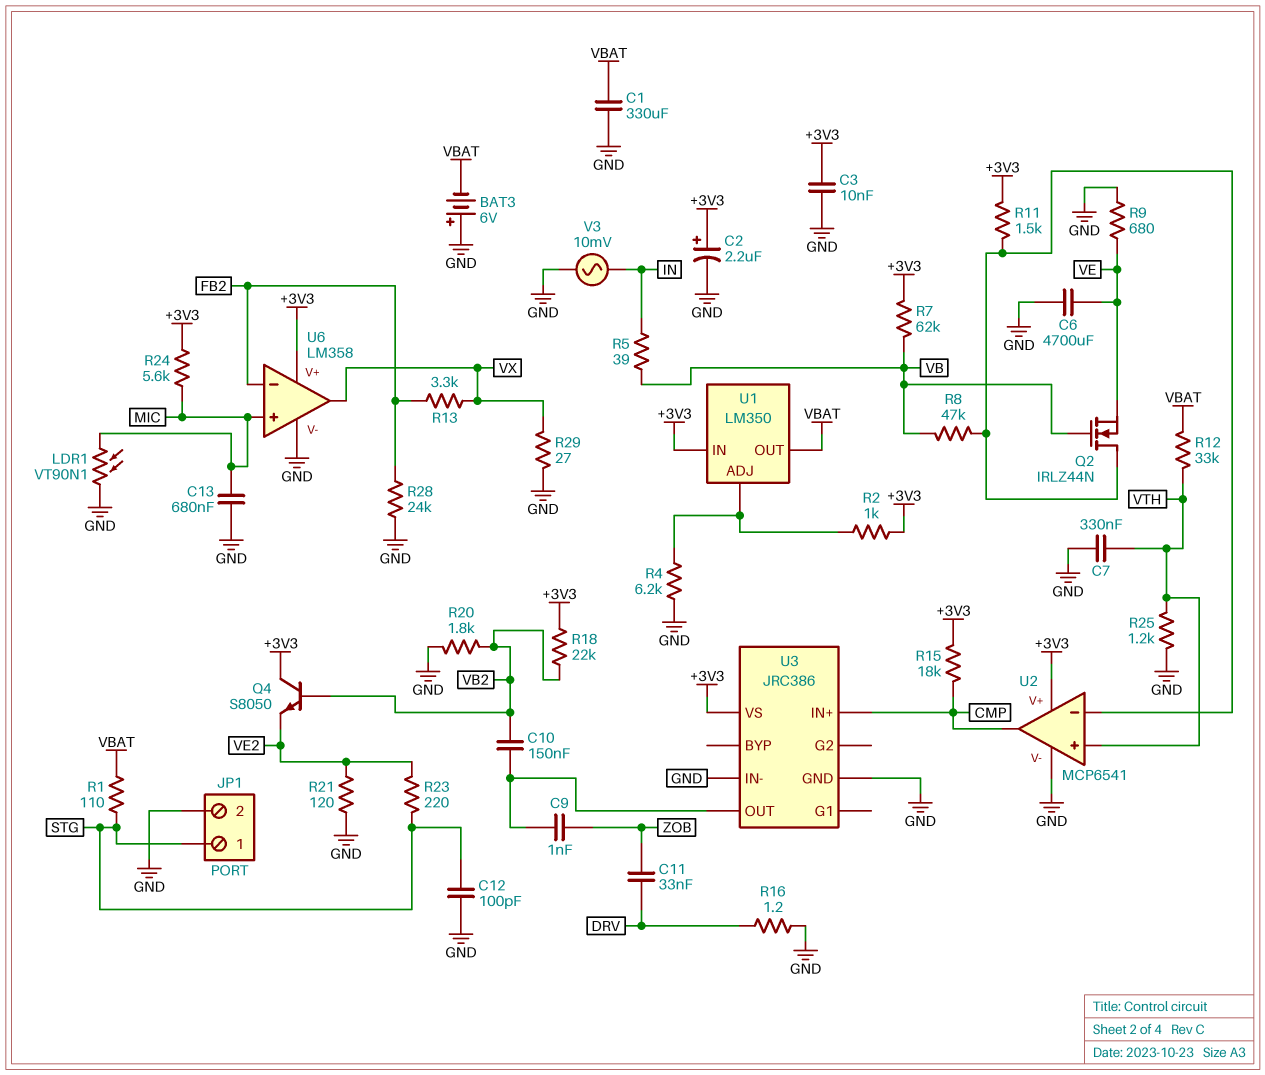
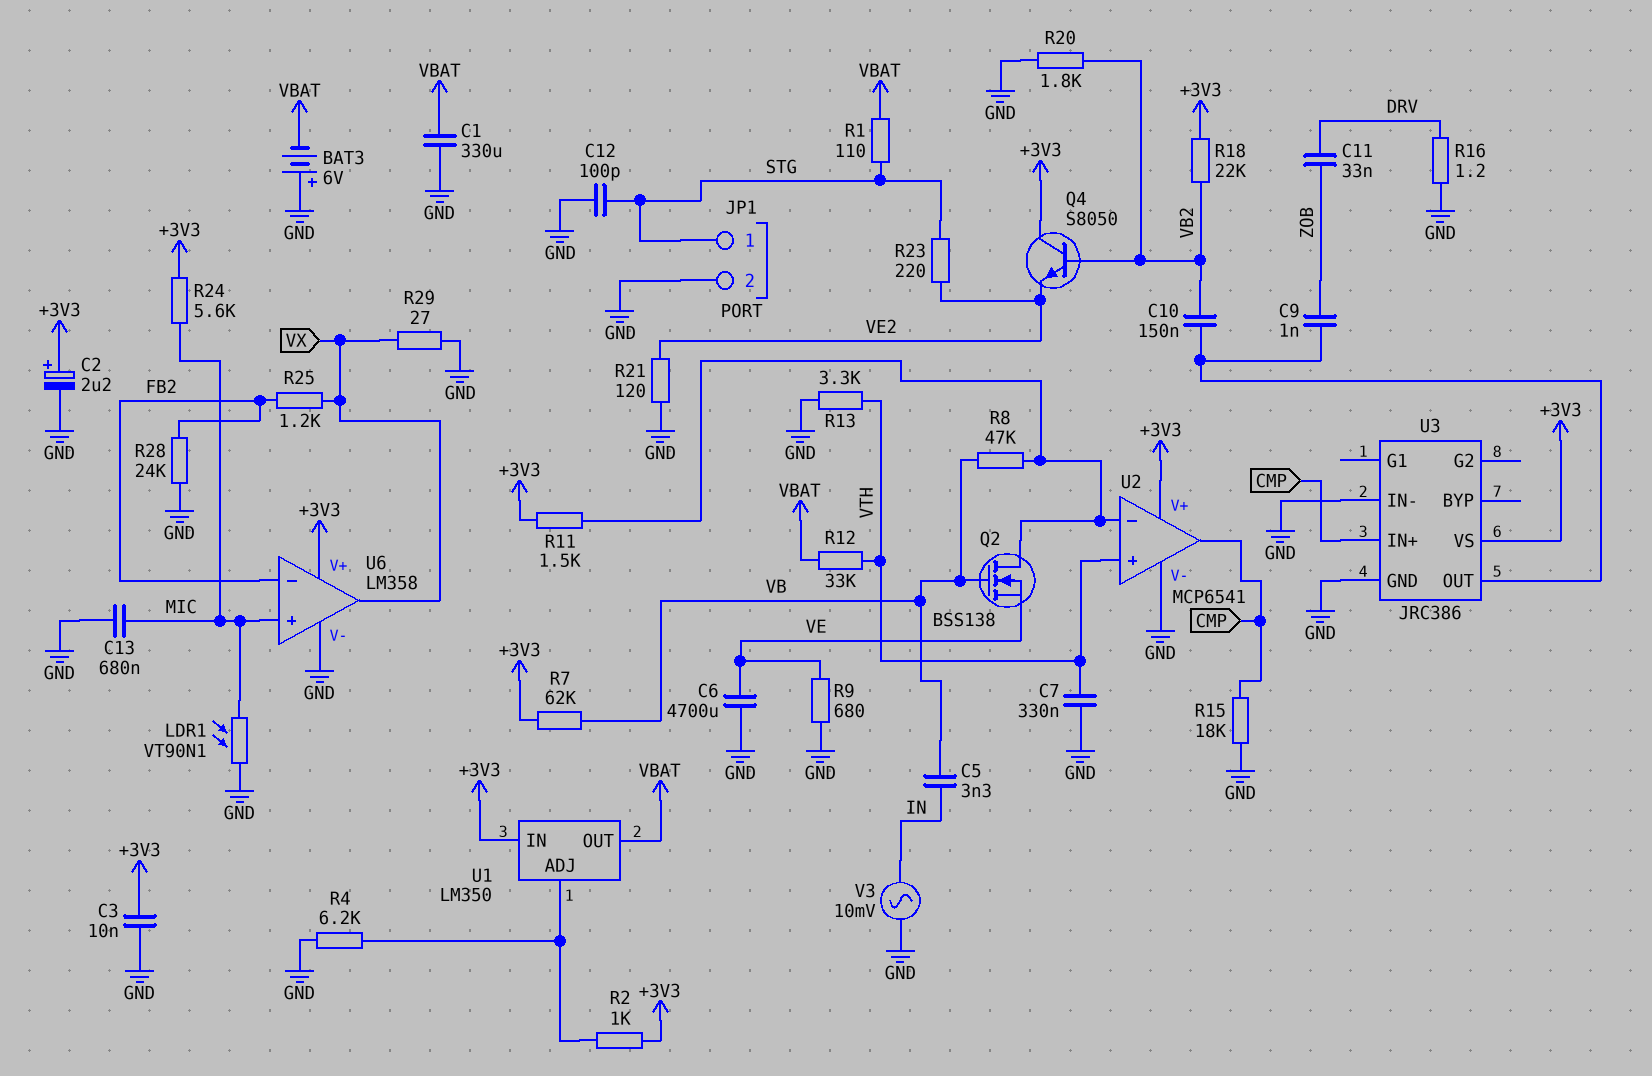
C5: none -> 3.3nF (IN, VB)
Q2: NMOS IRLZ44N (G VB, D U2/in-, S VE) -> NMOS BSS138 (G VB, D U2/in-, S VE)
R5: 39 (IN, VB) -> none
R13: 3.3k (FB2, VX) -> 3.3k (GND, VTH)
R15: 18k (+3V3, CMP) -> 18k (CMP, GND)
R25: 1.2k (GND, VTH) -> 1.2k (FB2, VX)

